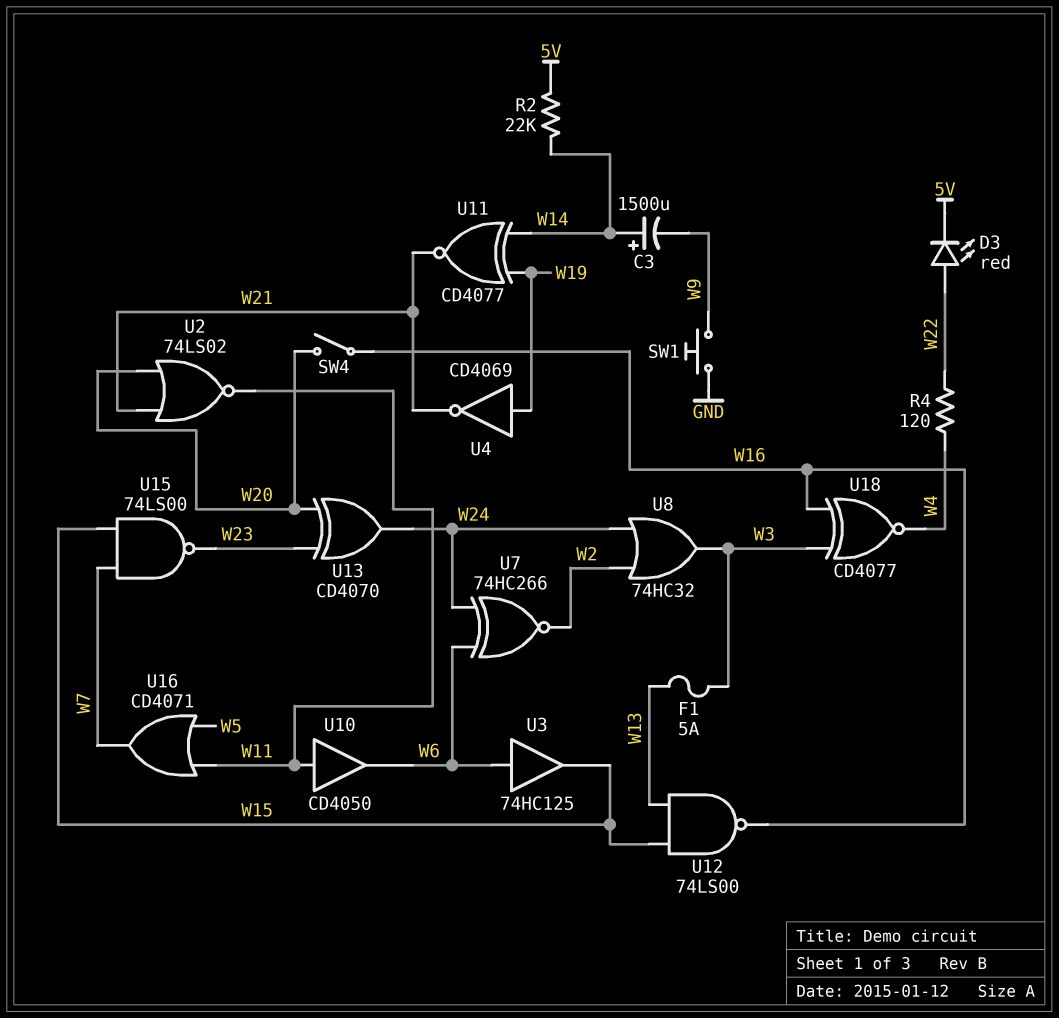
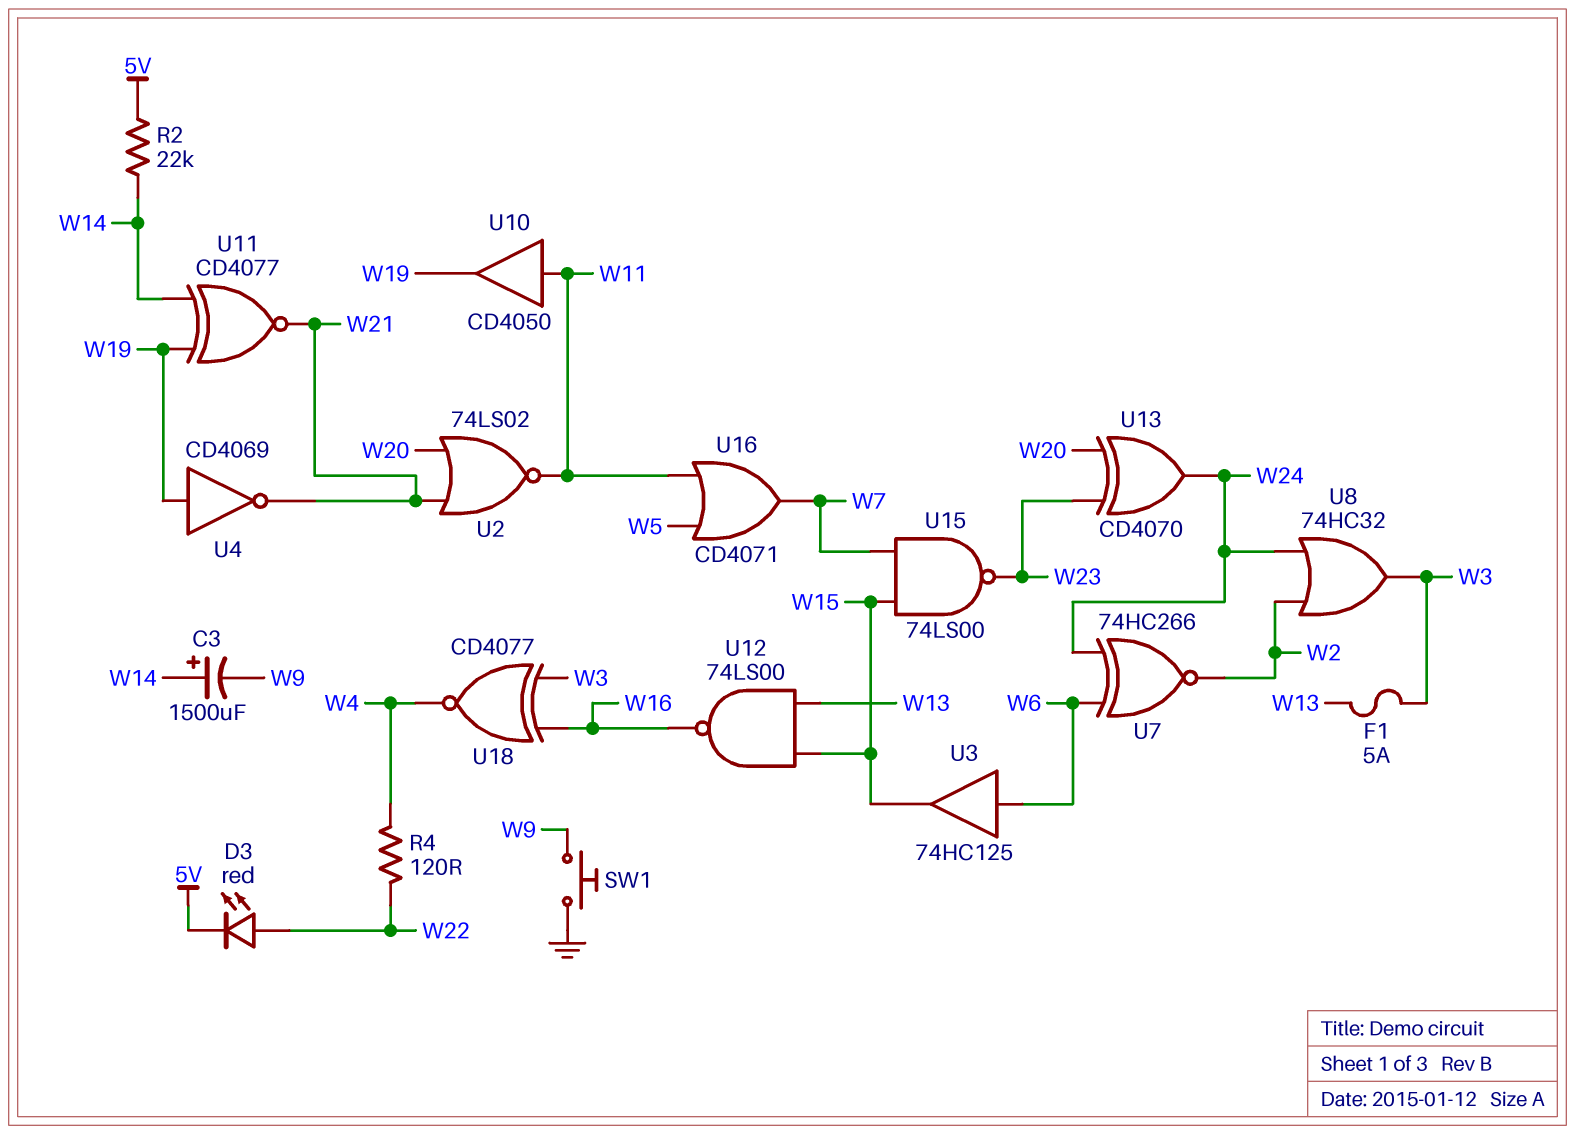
SW4: switch (W16, W20) -> none
U10: buffer CD4050 (in W11, out W6) -> buffer CD4050 (in W11, out W19)

